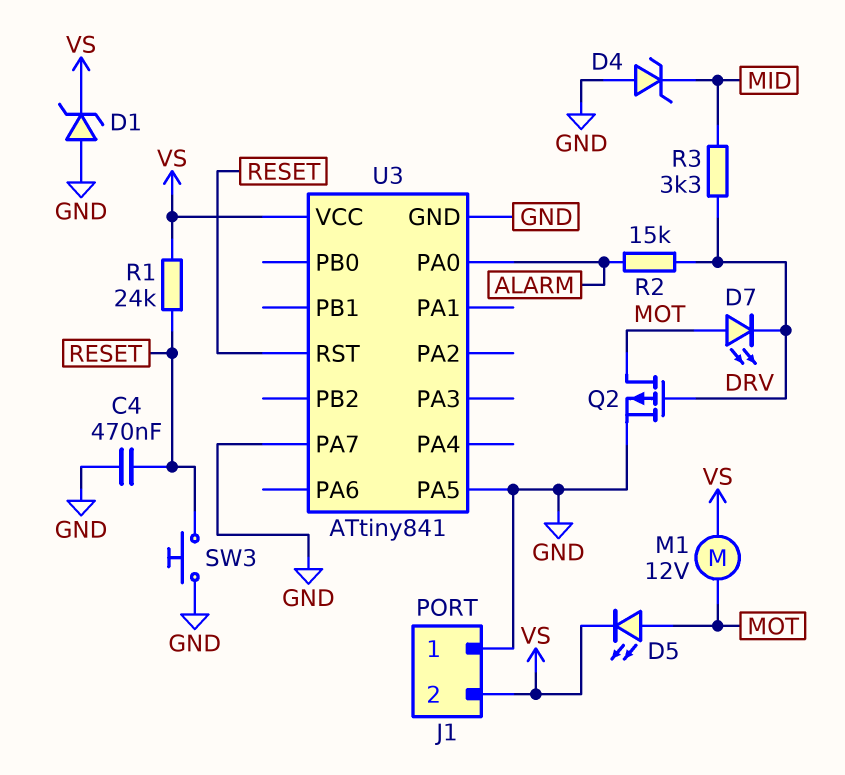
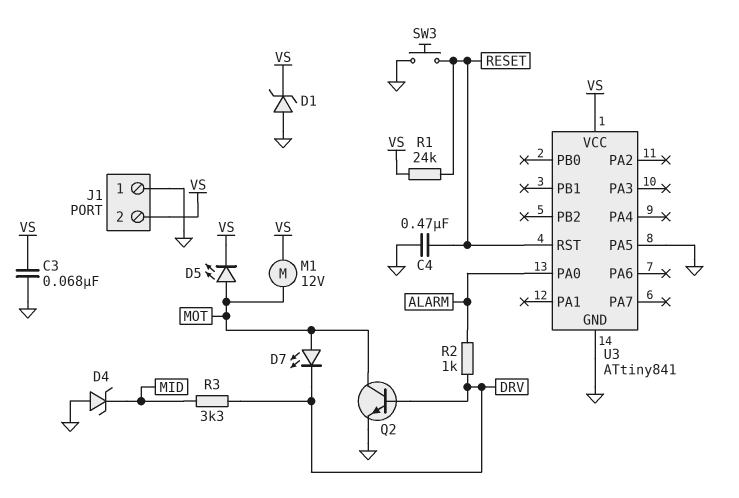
C3: none -> 68nF (GND, VS)
Q2: PMOS (G DRV, D MOT, S GND) -> NPN (B DRV, C MOT, E GND)
R2: 15k (ALARM, DRV) -> 1k (ALARM, DRV)
U3 pin PA7: GND -> none

